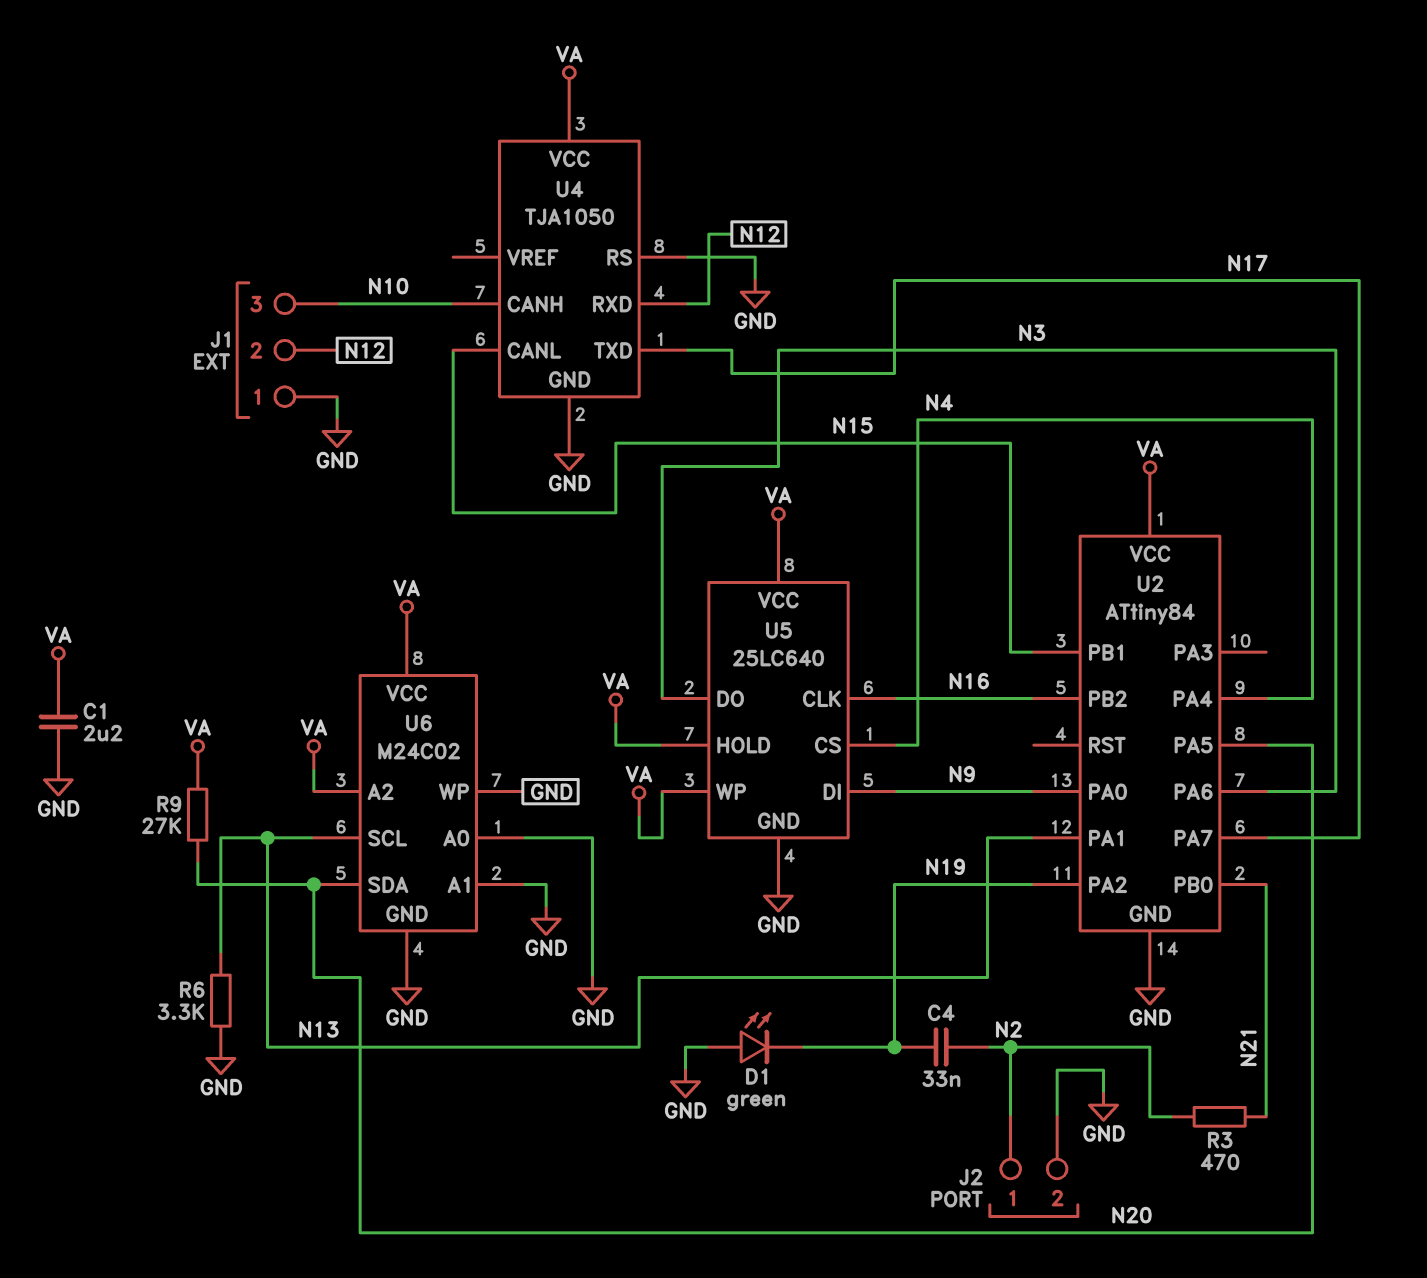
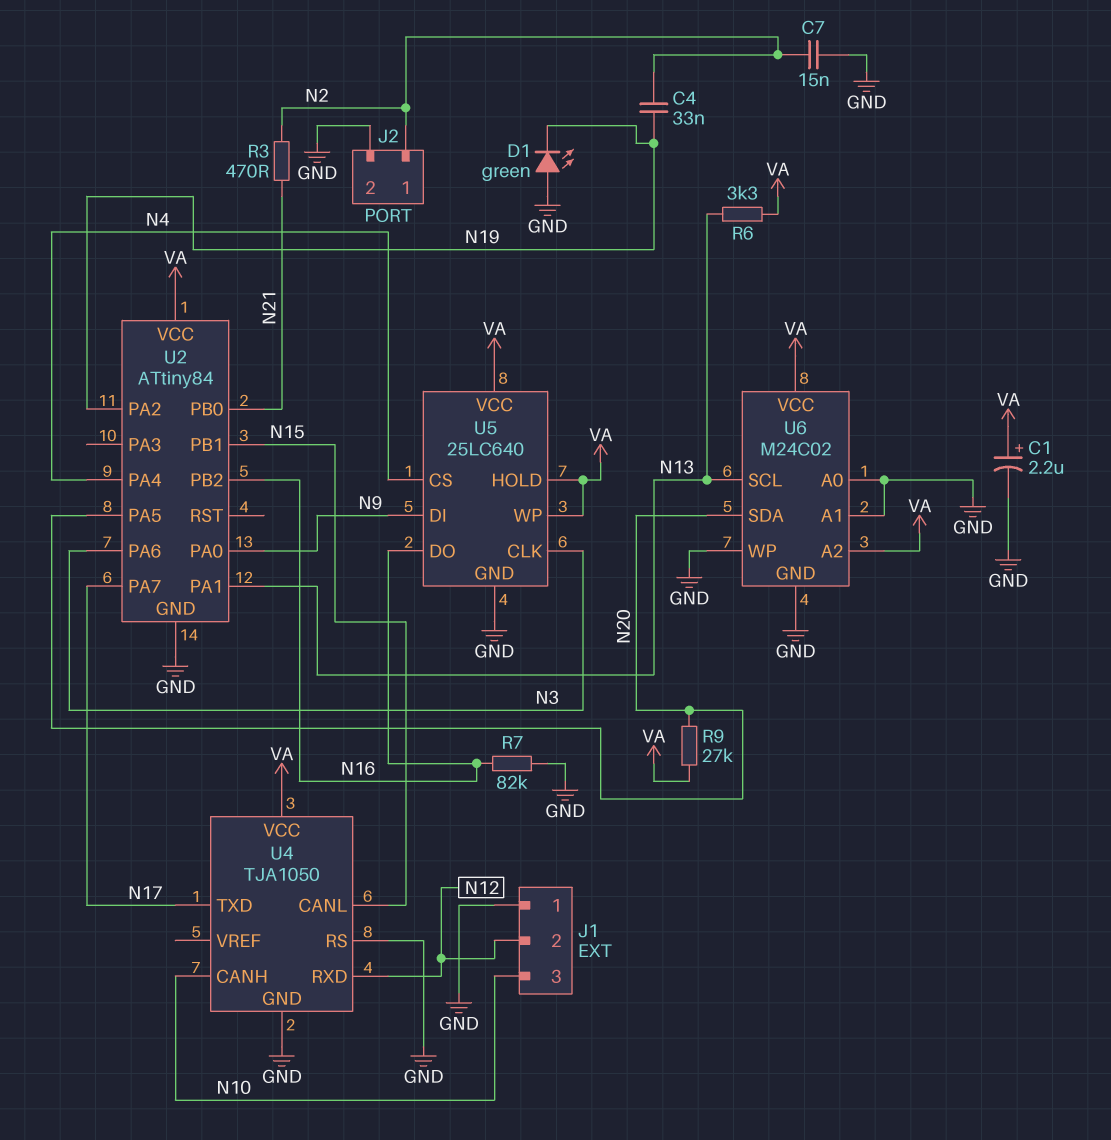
C1: 2.2uF (GND, VA) -> 2.2uF (plus VA, minus GND)
C7: none -> 15nF (GND, N2)
R6: 3.3k (GND, N13) -> 3.3k (N13, VA)
R7: none -> 82k (GND, N16)
U5 pin CLK: N16 -> N3
U5 pin DO: N3 -> N16

